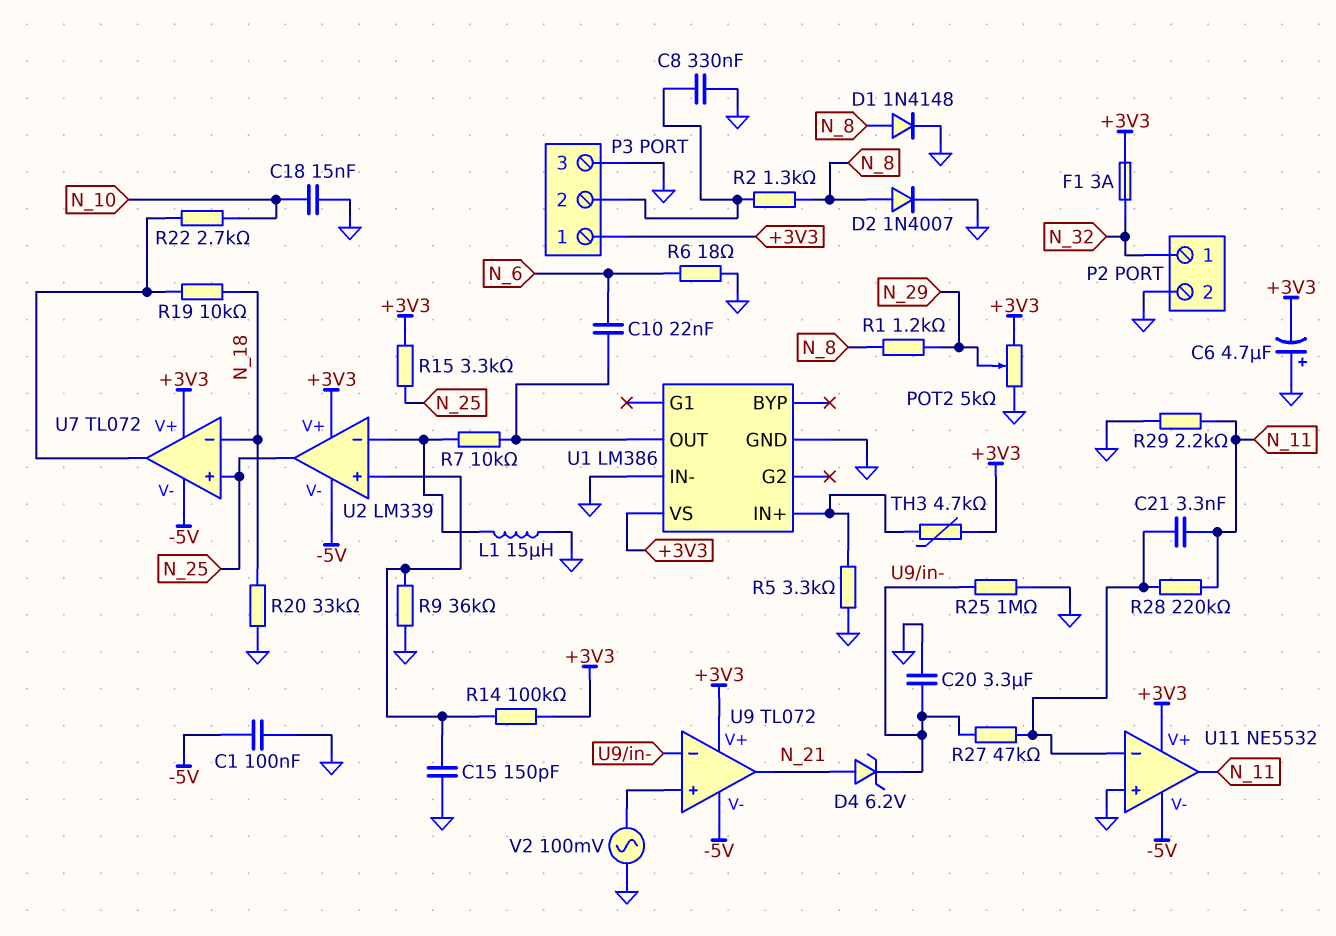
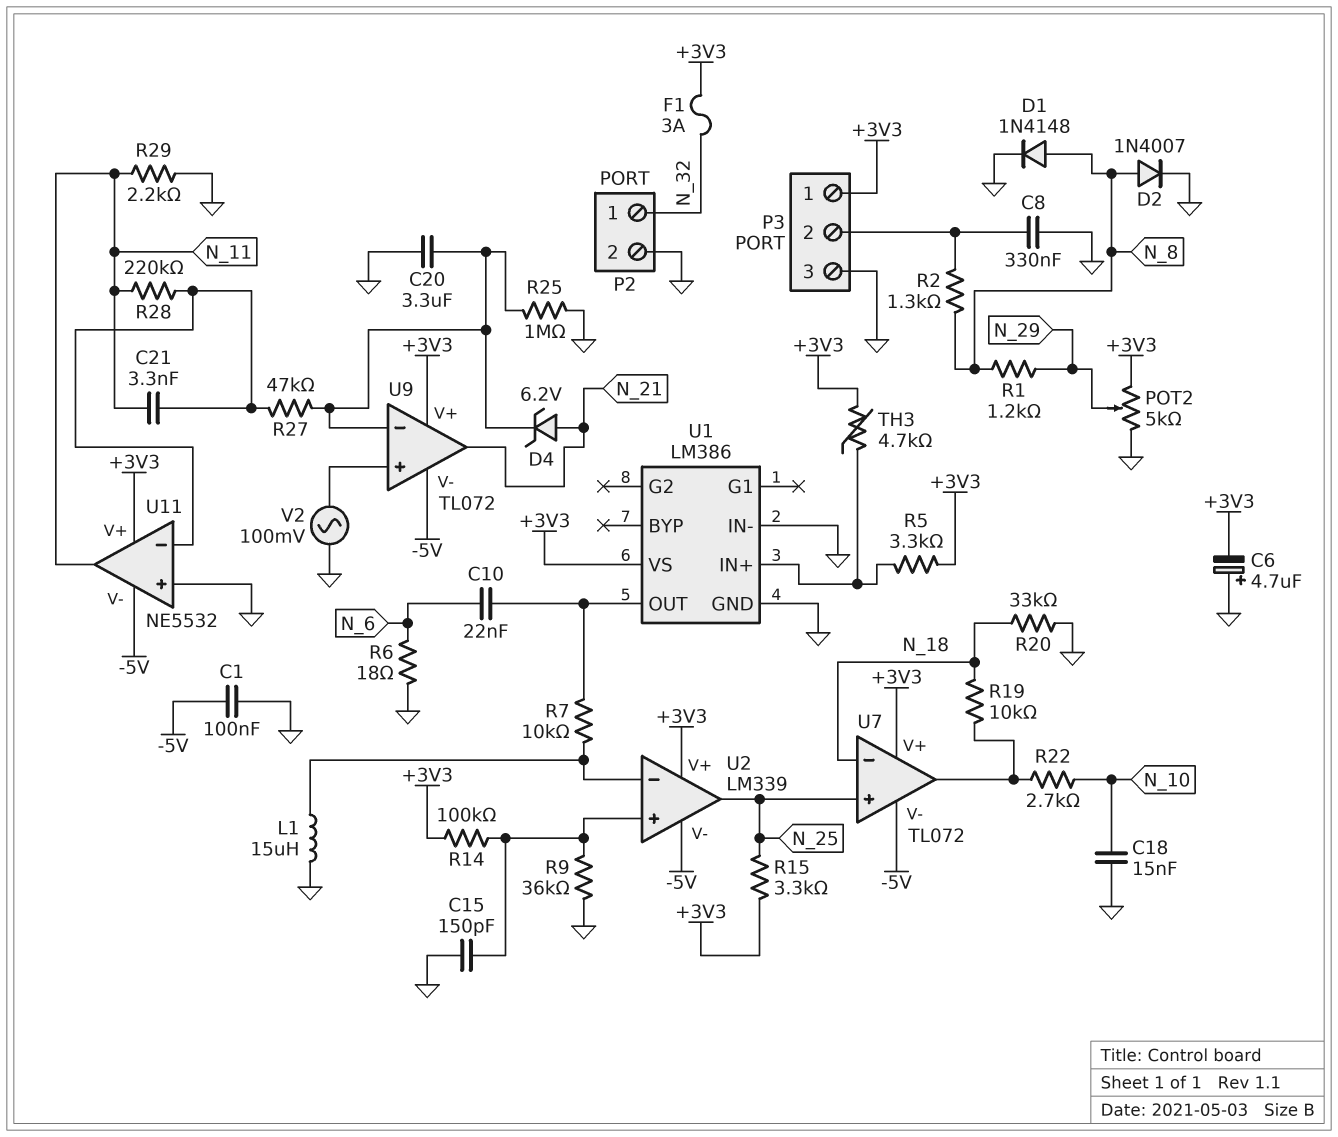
R5: 3.3k (GND, U1/IN+) -> 3.3k (+3V3, U1/IN+)

